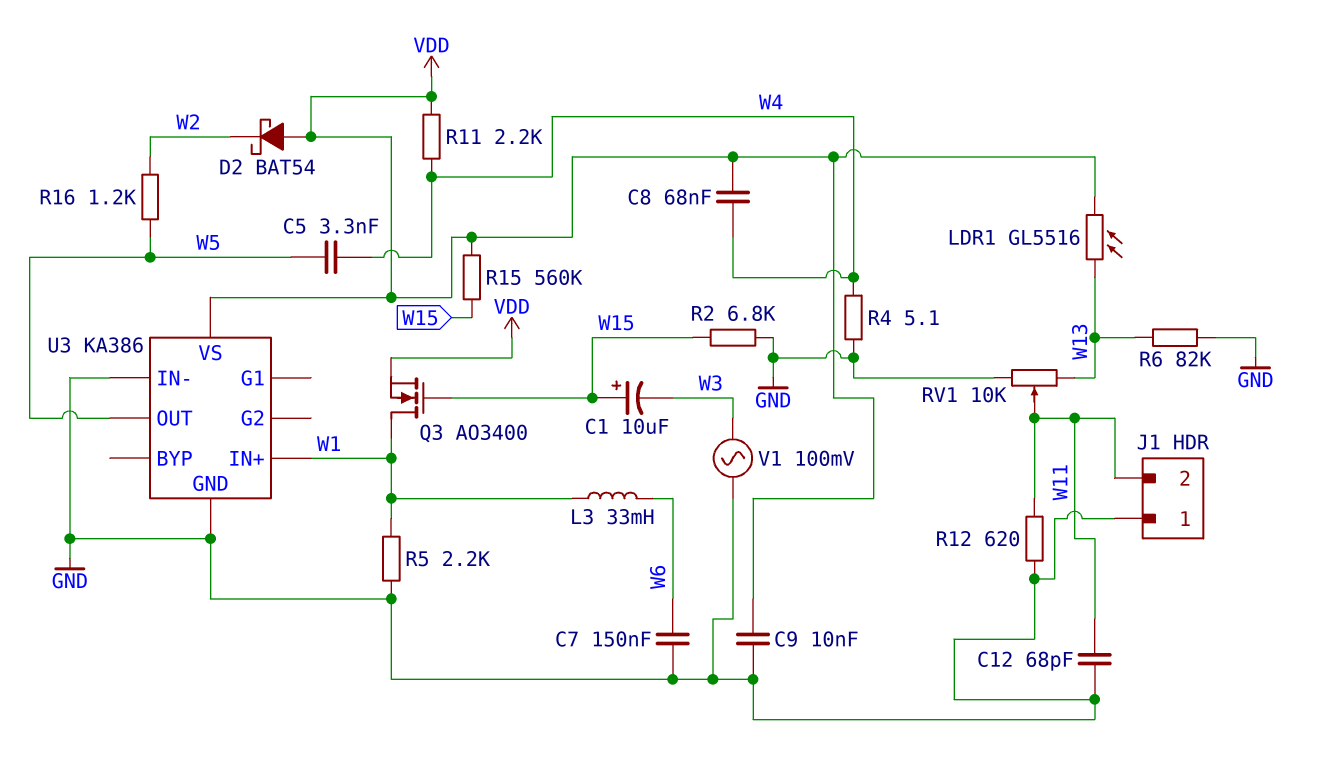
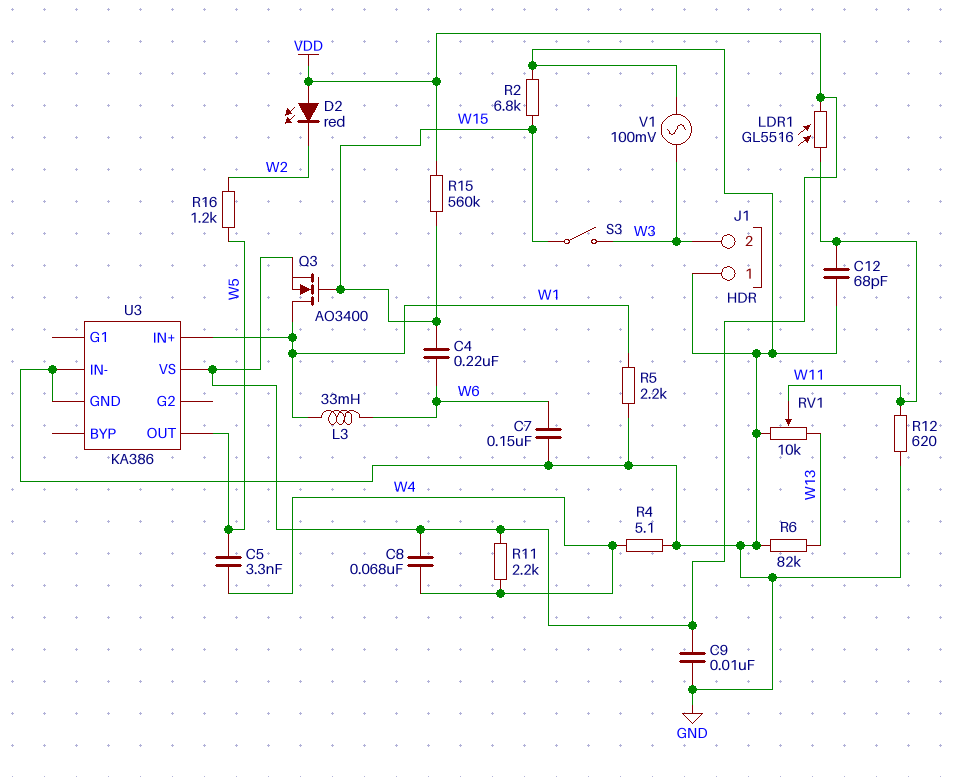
C1: 10uF (plus W15, minus W3) -> none
C4: none -> 220nF (W6, W15)
D2: schottky BAT54 (A VDD, K W2) -> LED red (A VDD, K W2)
J1 pin 2: W11 -> W3
LDR1: GL5516 (VDD, W13) -> GL5516 (VDD, W11)
S3: none -> switch (W3, W15)

